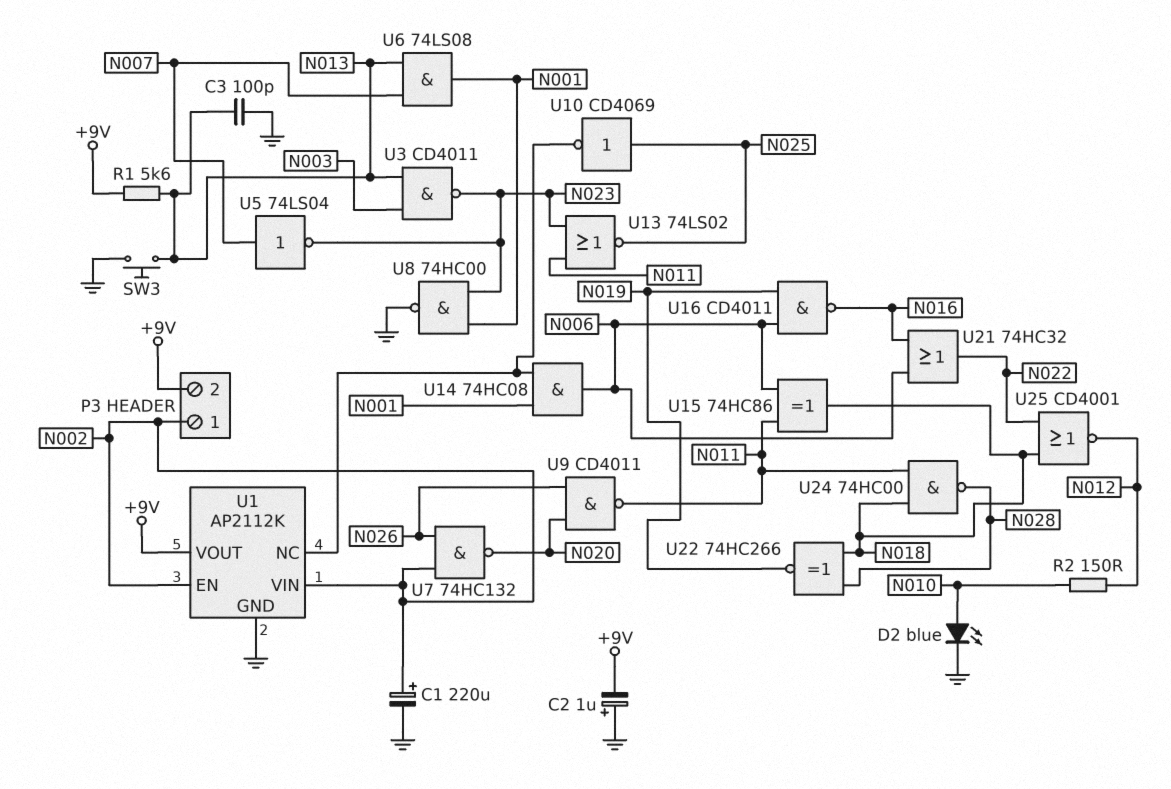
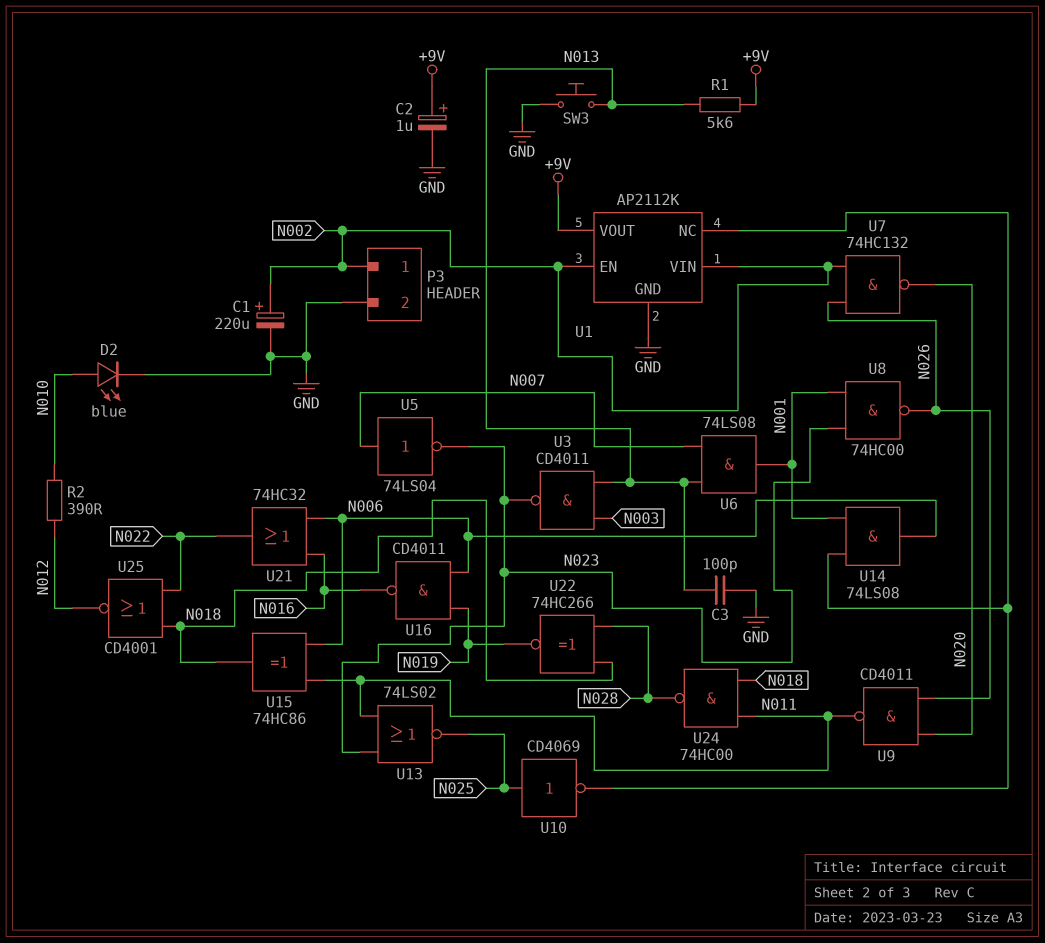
C2: 1uF (plus GND, minus +9V) -> 1uF (plus +9V, minus GND)
P3 pin 2: +9V -> GND
R2: 150 (N010, N012) -> 390 (N010, N012)
U8: NAND 74HC00 (in N001, in N023, out GND) -> NAND 74HC00 (in N001, in N023, out N026)
U14: AND 74HC08 (in N001, in U1/NC, out N006) -> AND 74LS08 (in N001, in U1/NC, out N006)

